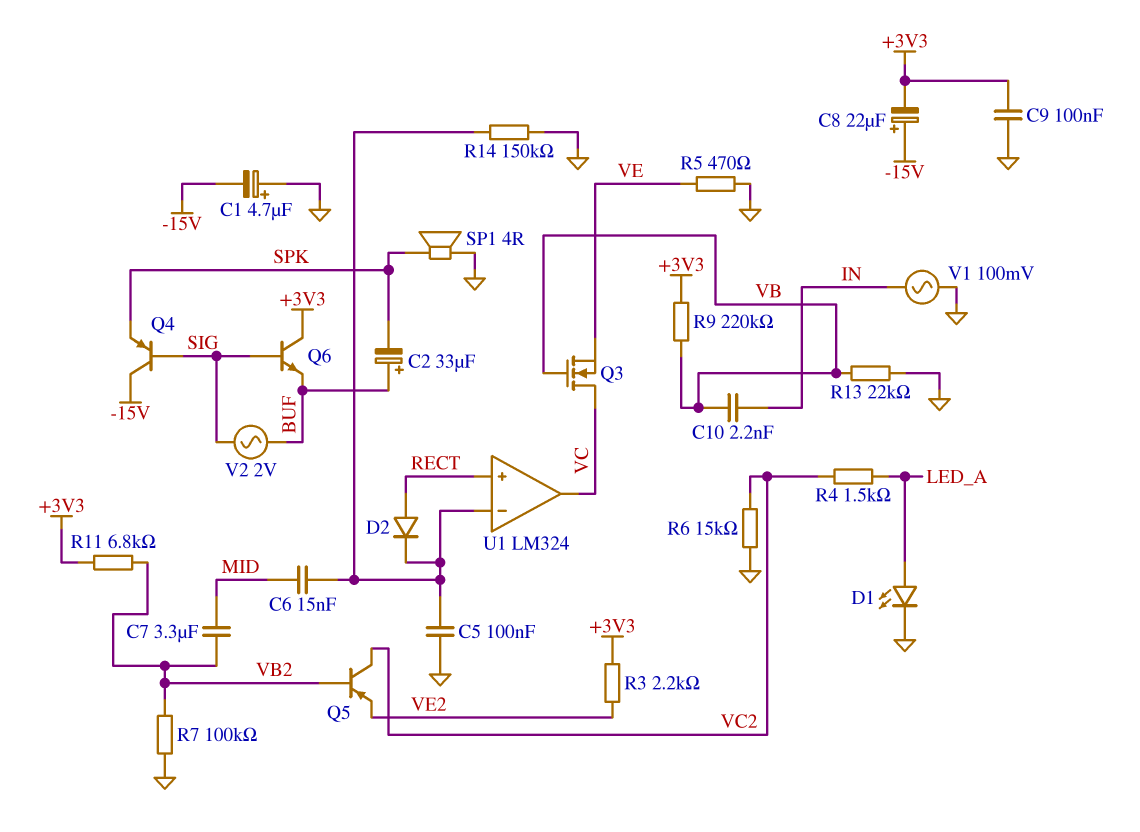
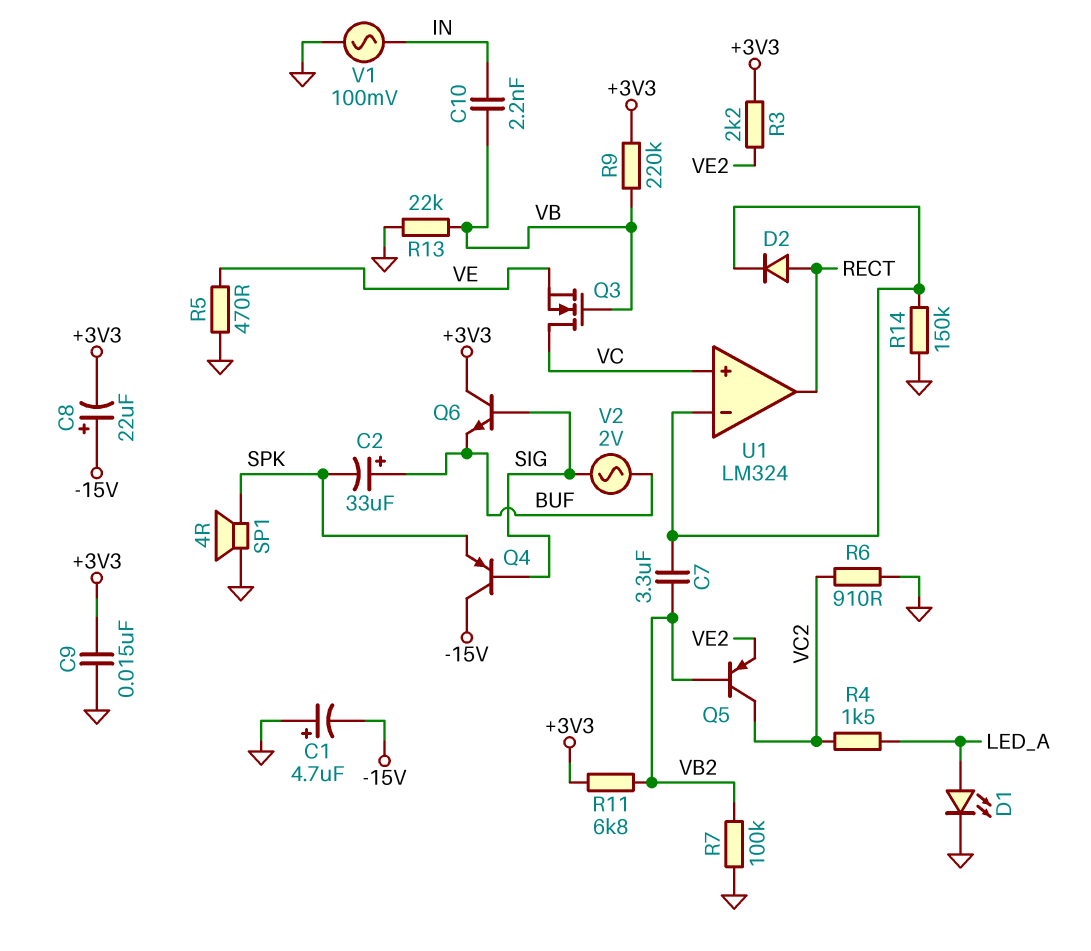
C5: 100nF (GND, U1/in-) -> none
C6: 15nF (MID, U1/in-) -> none
C7: 3.3uF (MID, VB2) -> 3.3uF (U1/in-, VB2)
C9: 100nF (+3V3, GND) -> 15nF (+3V3, GND)
R6: 15k (GND, VC2) -> 910 (GND, VC2)
U1 pin in+: RECT -> VC
U1 pin out: VC -> RECT

